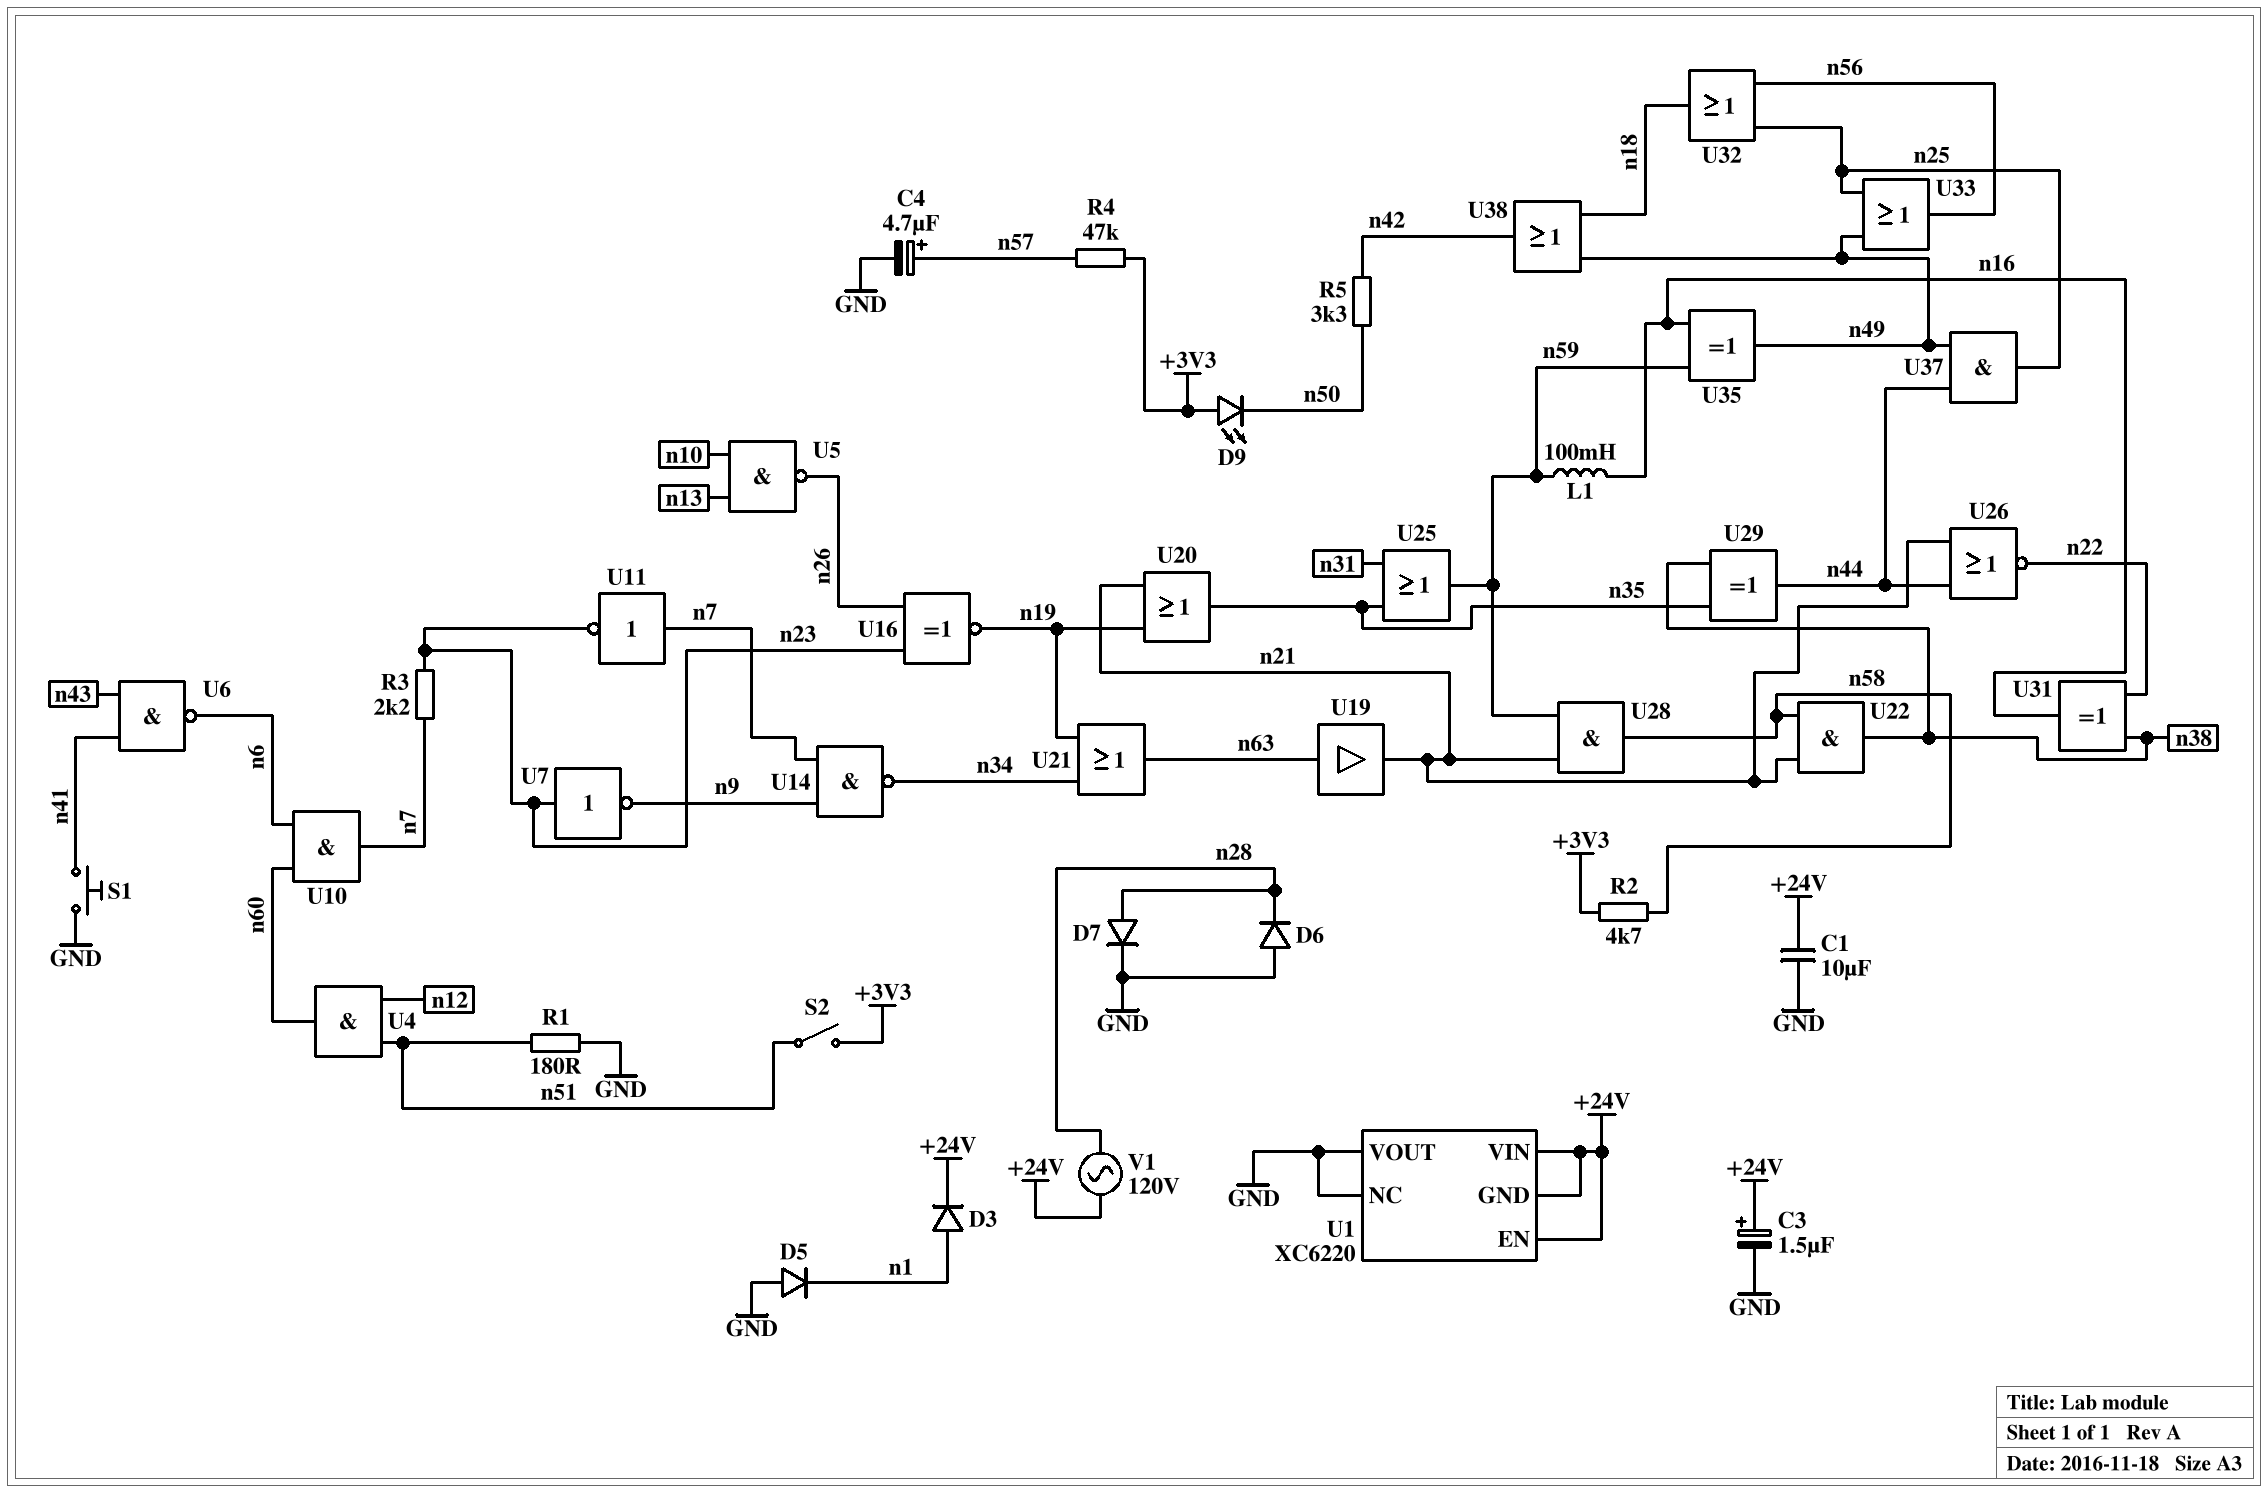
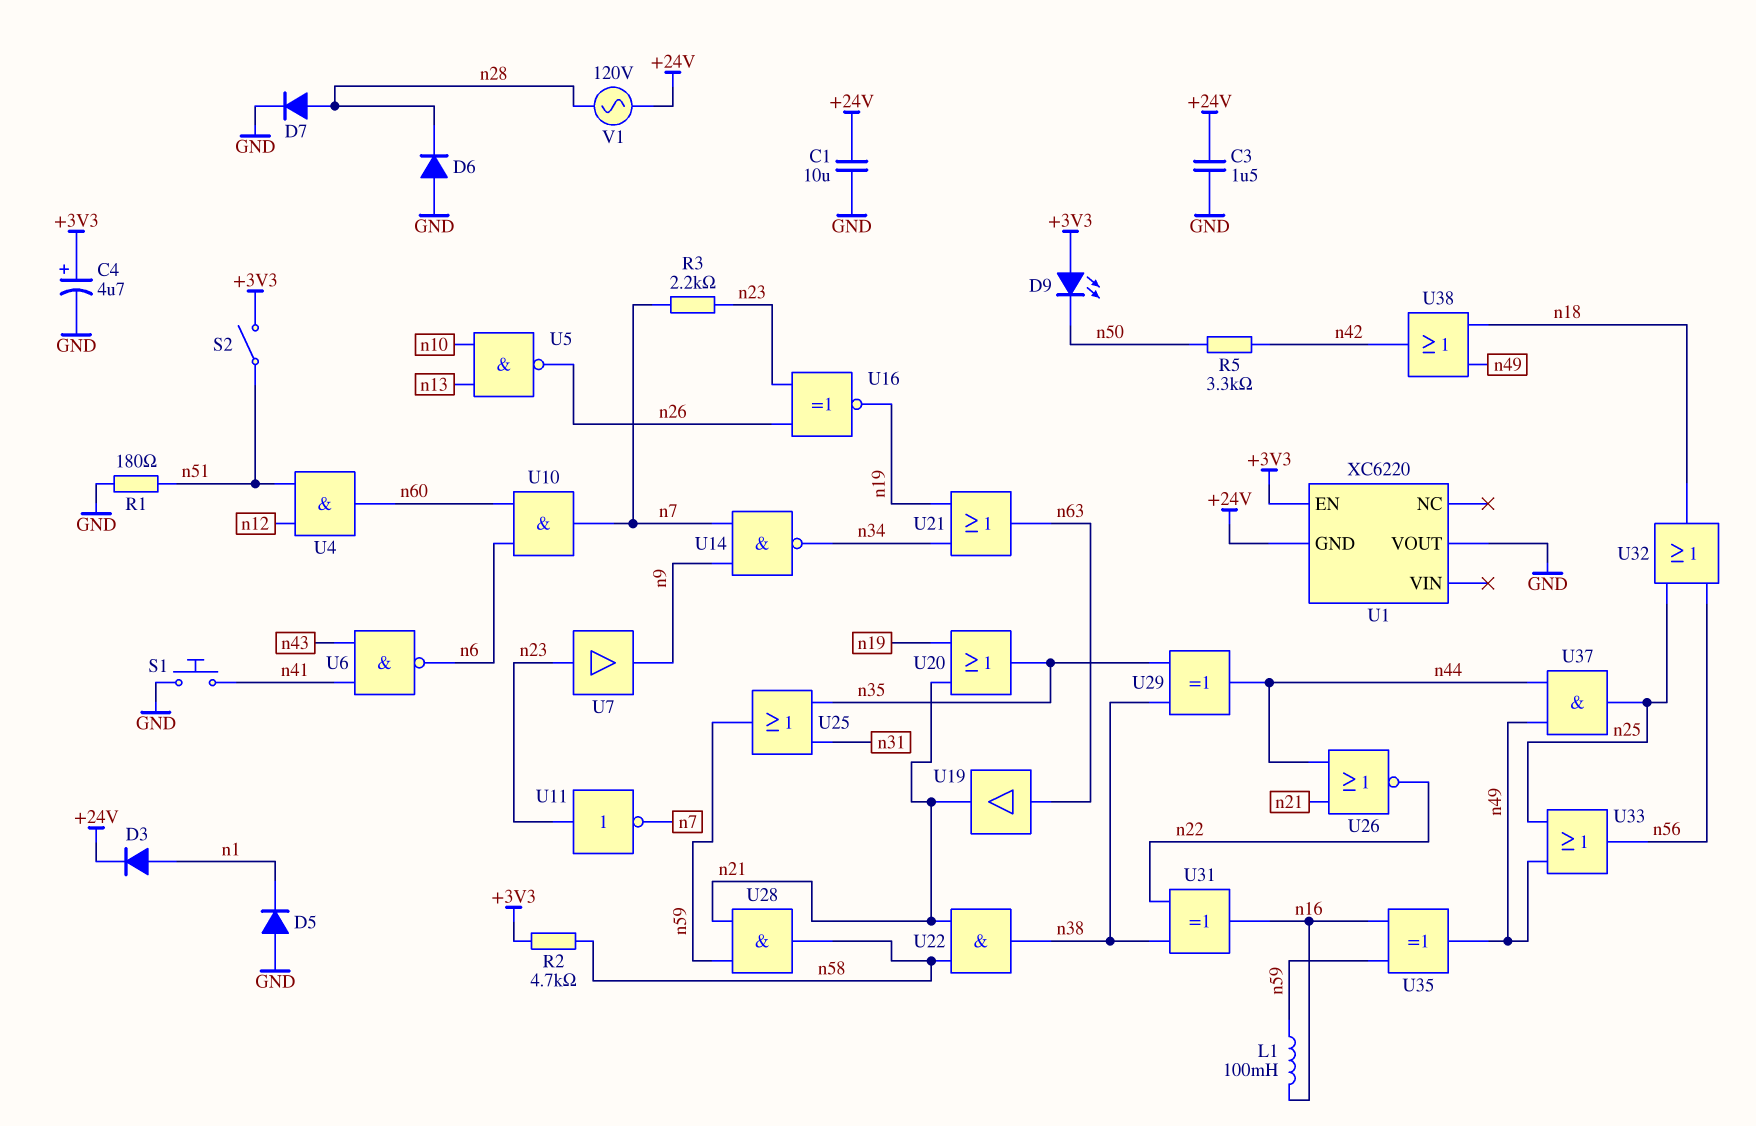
C3: 1.5uF (plus +24V, minus GND) -> 1.5uF (+24V, GND)
C4: 4.7uF (plus n57, minus GND) -> 4.7uF (plus +3V3, minus GND)
R4: 47k (+3V3, n57) -> none
U1 pin EN: +24V -> +3V3
U1 pin NC: GND -> none
U1 pin VIN: +24V -> none
U7: NOT (in n23, out n9) -> buffer (in n23, out n9)
U11: NOT (in n7, out n23) -> NOT (in n23, out n7)

